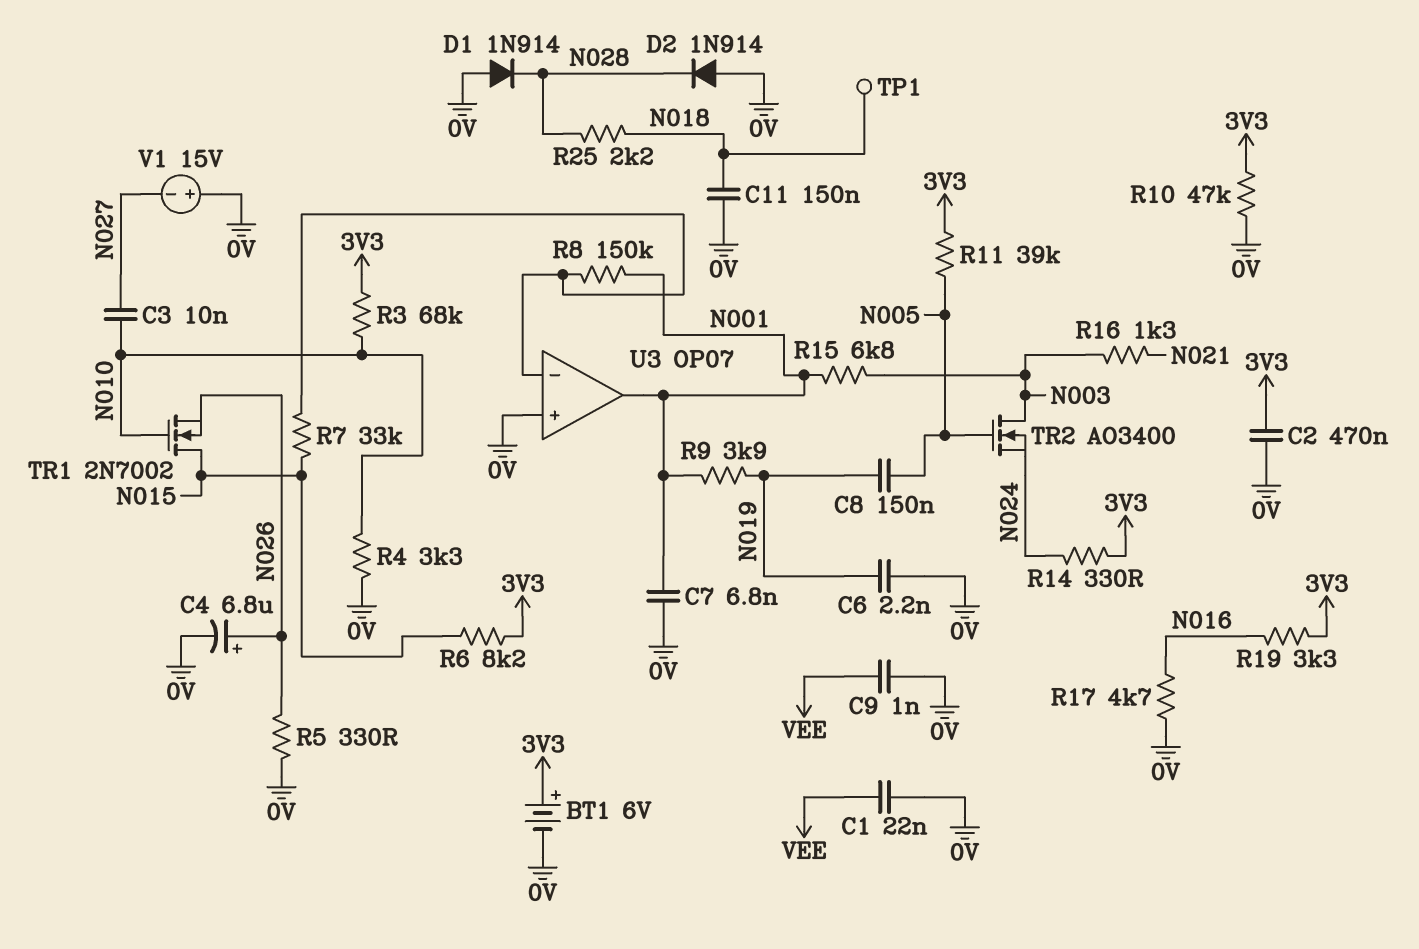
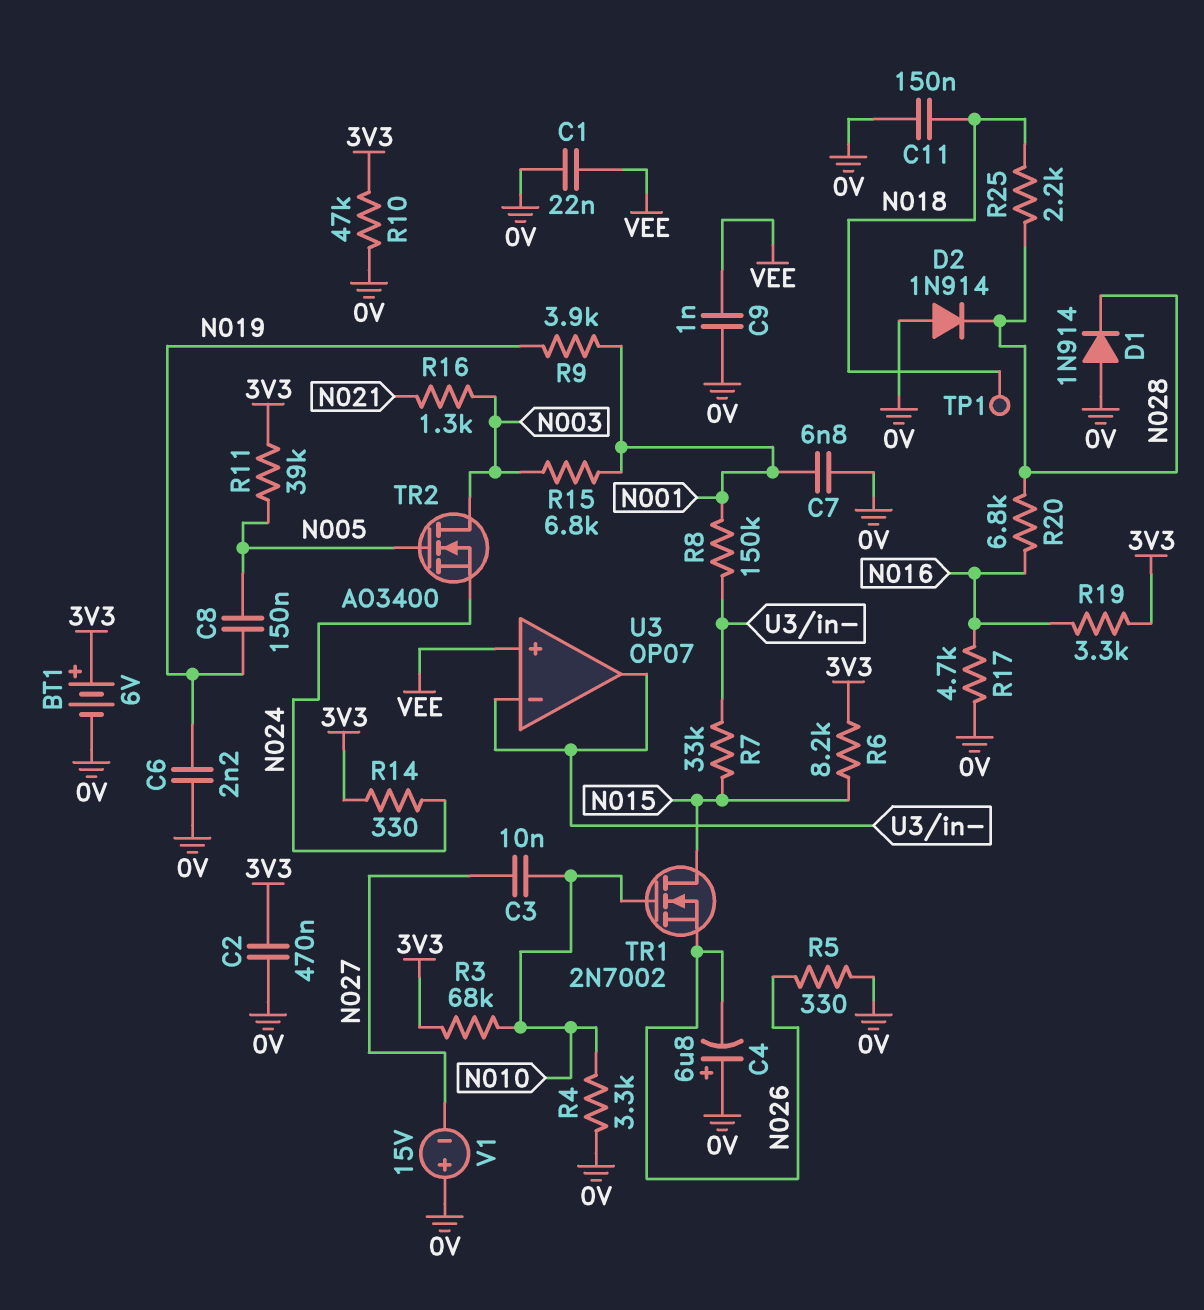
C4: 6.8uF (plus N026, minus 0V) -> 6.8uF (plus 0V, minus N026)
R20: none -> 6.8k (N016, N028)
U3 pin in+: 0V -> VEE
U3 pin out: N001 -> U3/in-

